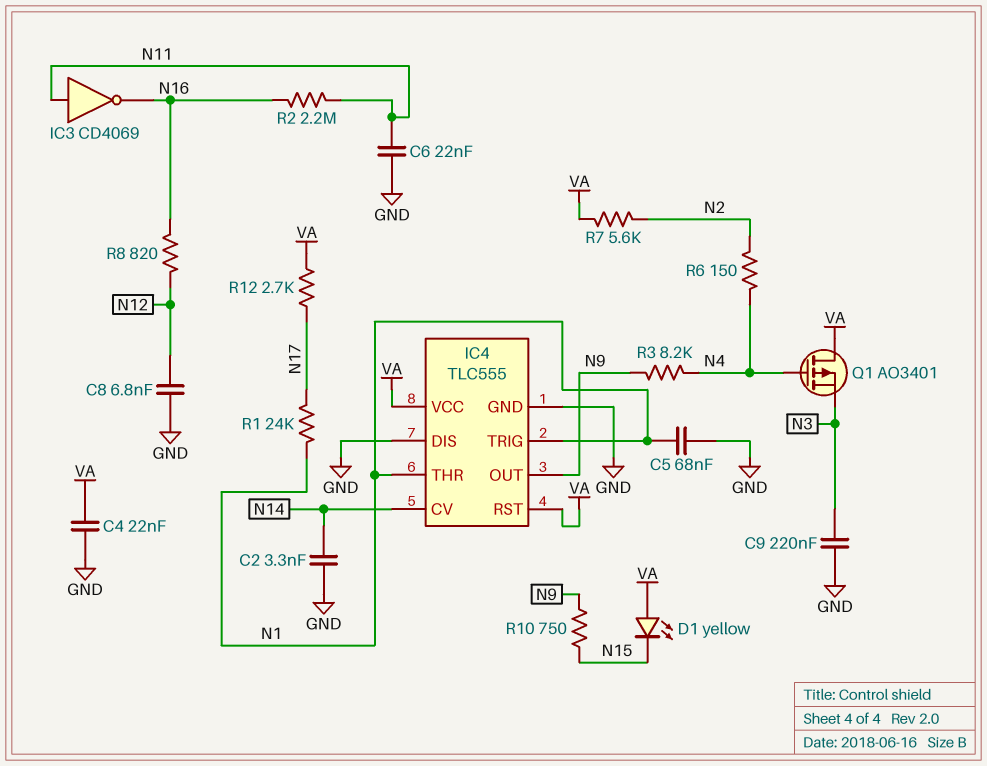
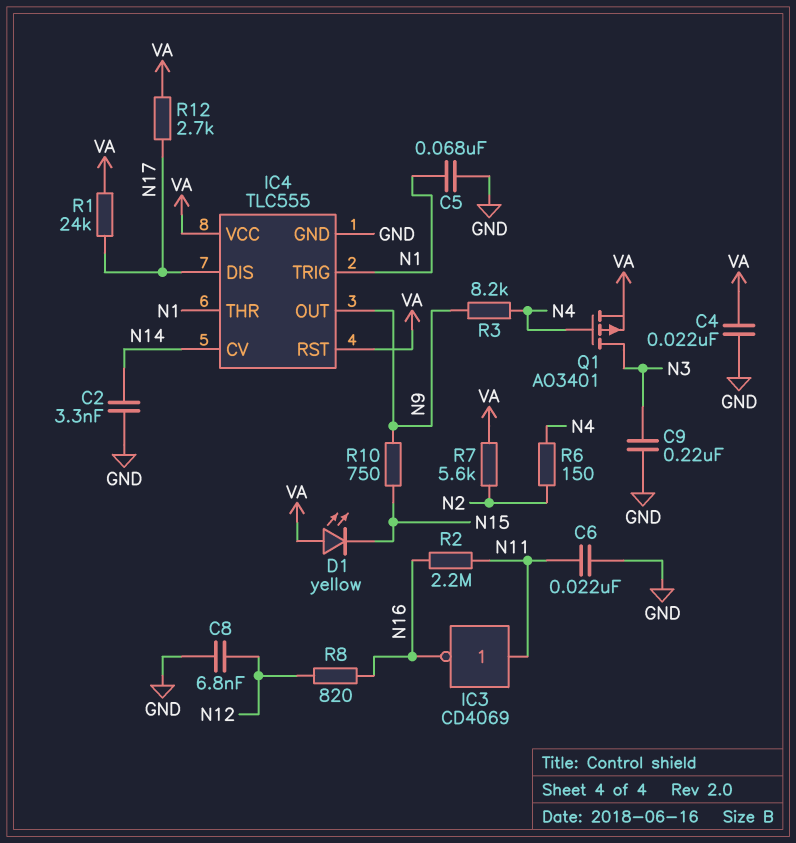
IC4 pin DIS: GND -> N17
Q1: PMOS AO3401 (G N4, D VA, S N3) -> PMOS AO3401 (G N4, D N3, S VA)
R1: 24k (N1, N17) -> 24k (N17, VA)

